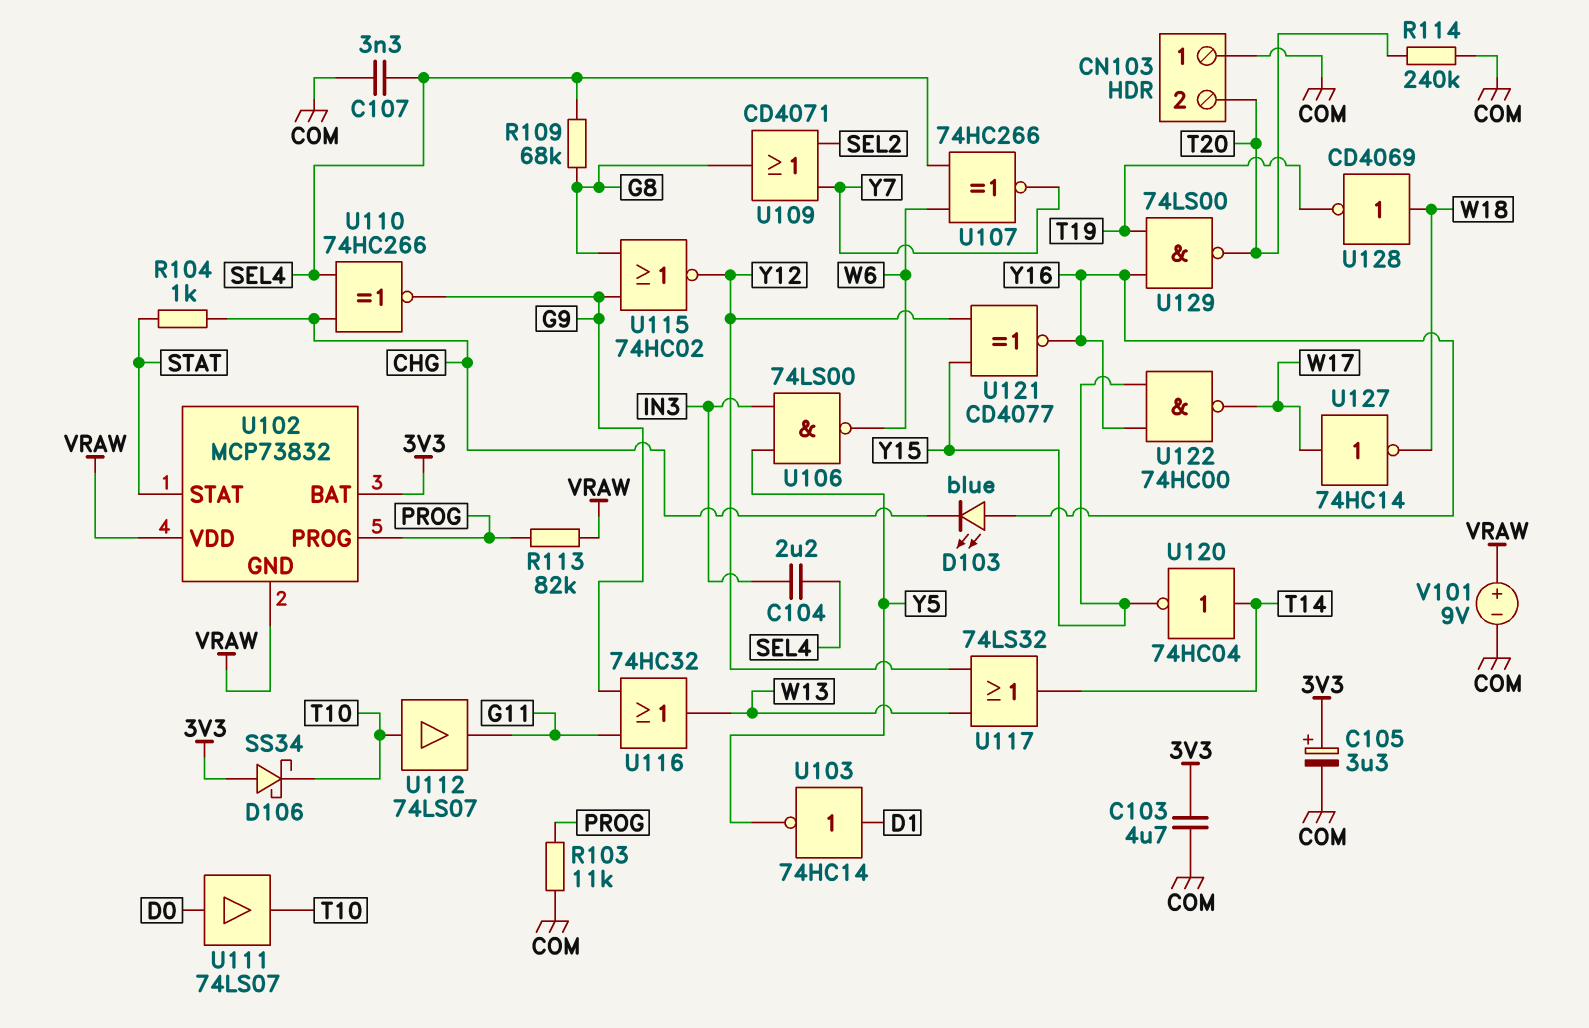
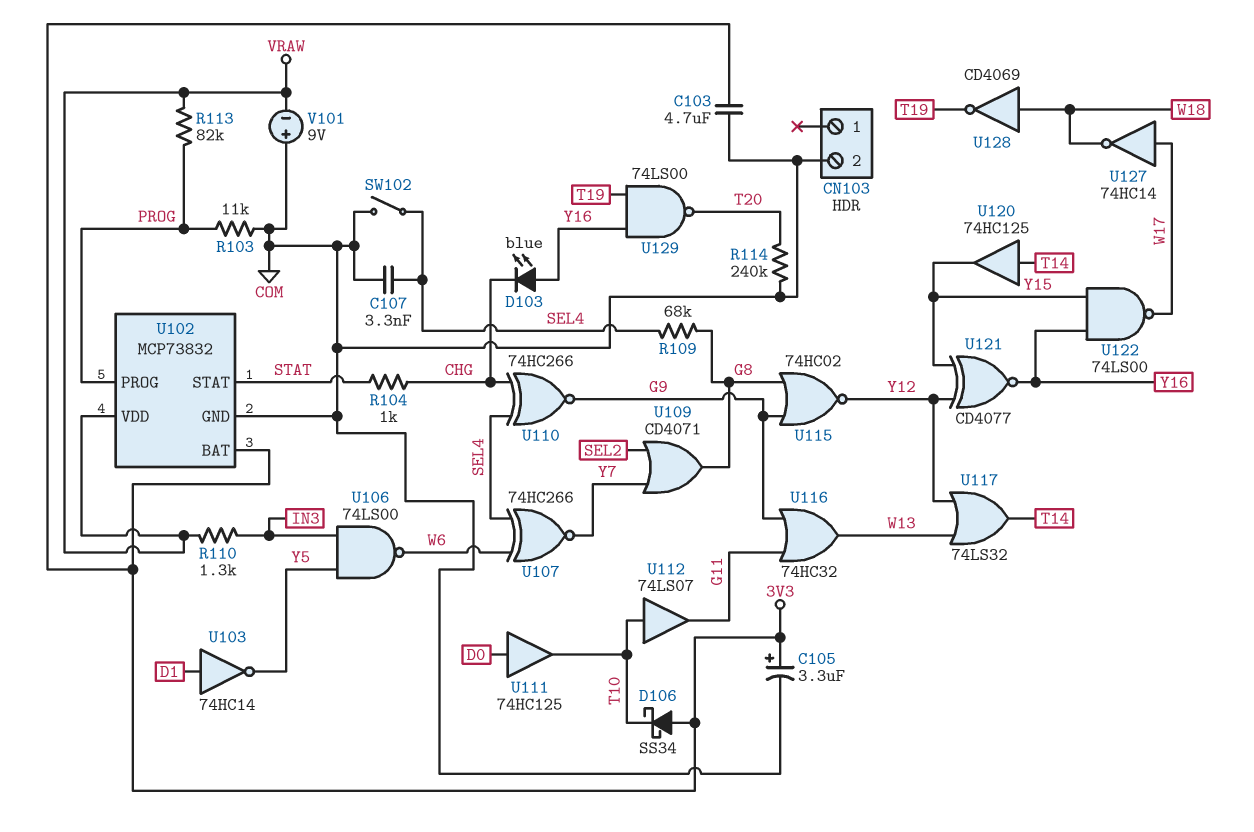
C104: 2.2uF (IN3, SEL4) -> none
CN103 pin 1: COM -> none
CN103 pin 2: T20 -> COM
R110: none -> 1.3k (IN3, VRAW)
SW102: none -> switch (COM, SEL4)
U102 pin GND: VRAW -> COM
U111: buffer 74LS07 (in D0, out T10) -> buffer 74HC125 (in D0, out T10)
U120: NOT 74HC04 (in T14, out Y15) -> buffer 74HC125 (in T14, out Y15)
U122: NAND 74HC00 (in Y15, in Y16, out W17) -> NAND 74LS00 (in Y15, in Y16, out W17)
V101: 9V (plus VRAW, minus COM) -> 9V (plus COM, minus VRAW)

